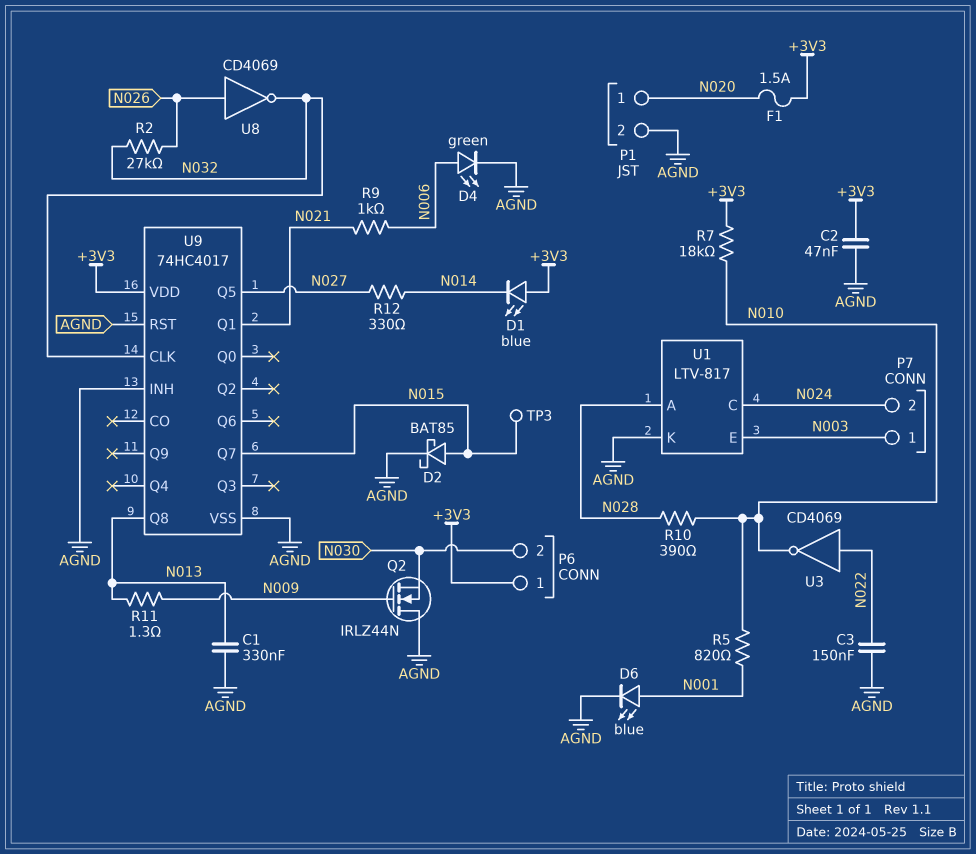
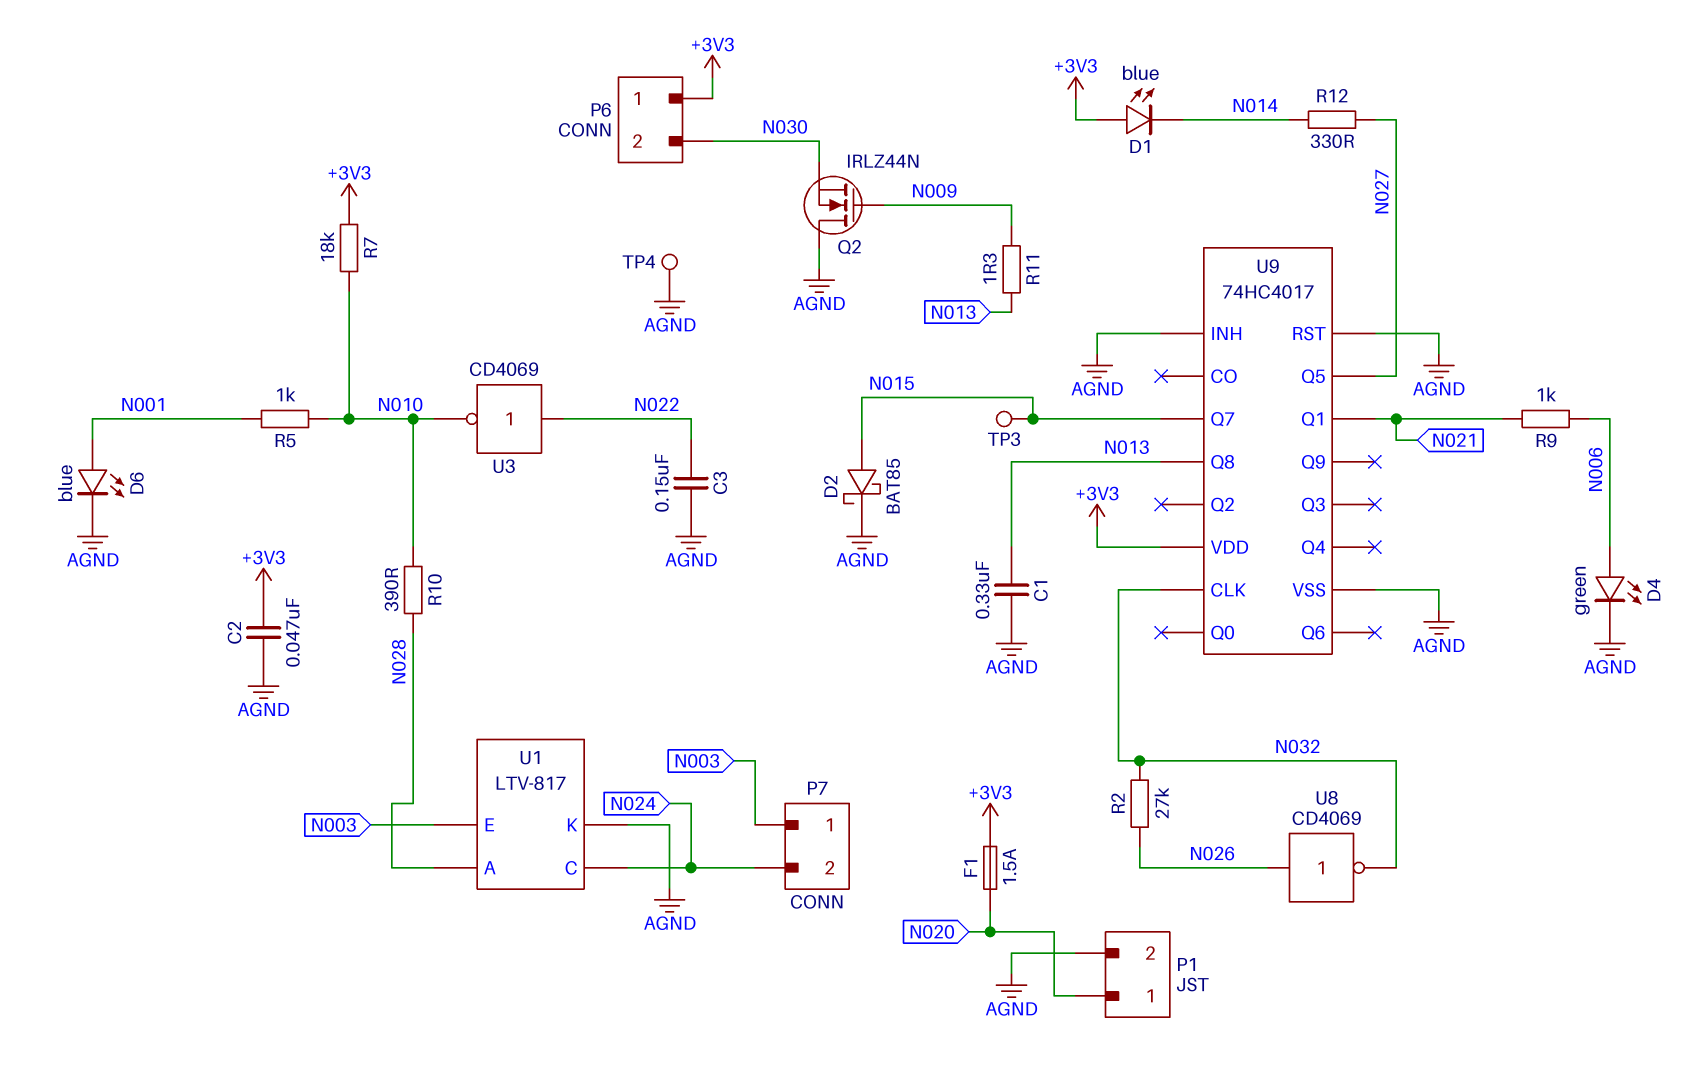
R5: 820 (N001, N010) -> 1k (N001, N010)
TP4: none -> test point (AGND)

